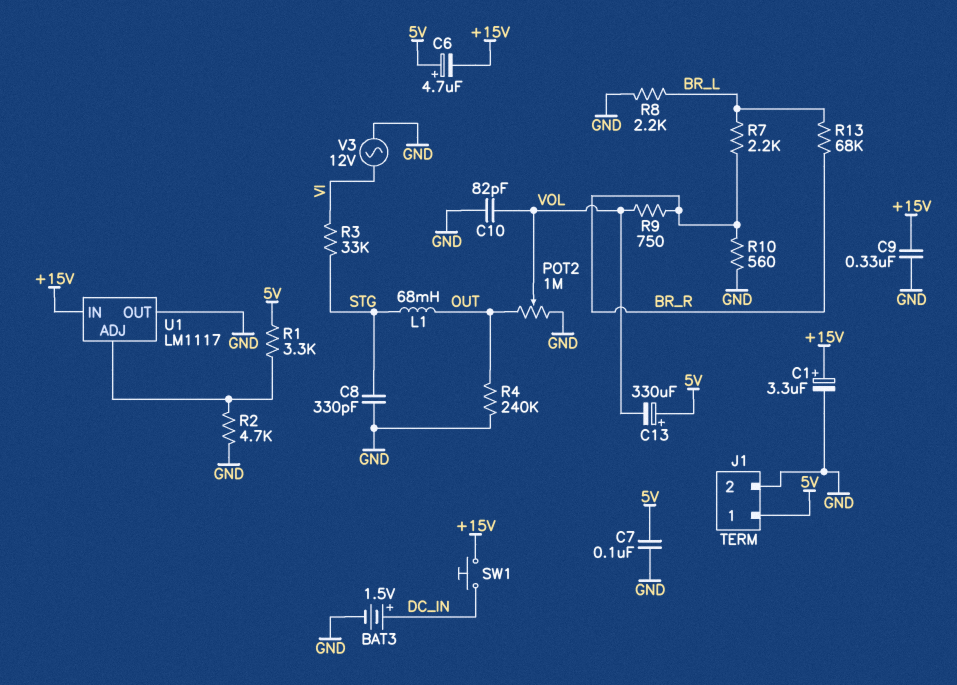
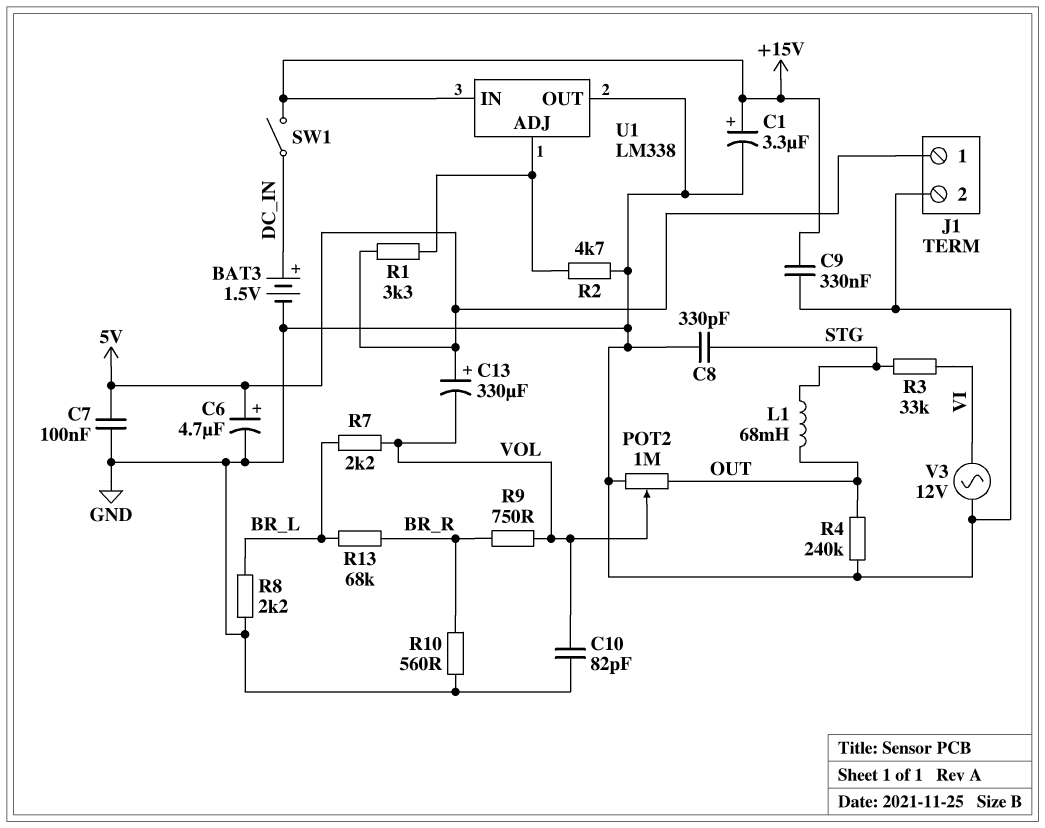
C6: 4.7uF (plus 5V, minus +15V) -> 4.7uF (plus 5V, minus GND)
R7: 2.2k (BR_L, BR_R) -> 2.2k (BR_L, VOL)
SW1: button (+15V, DC_IN) -> switch (+15V, DC_IN)
U1: LM1117 -> LM338

